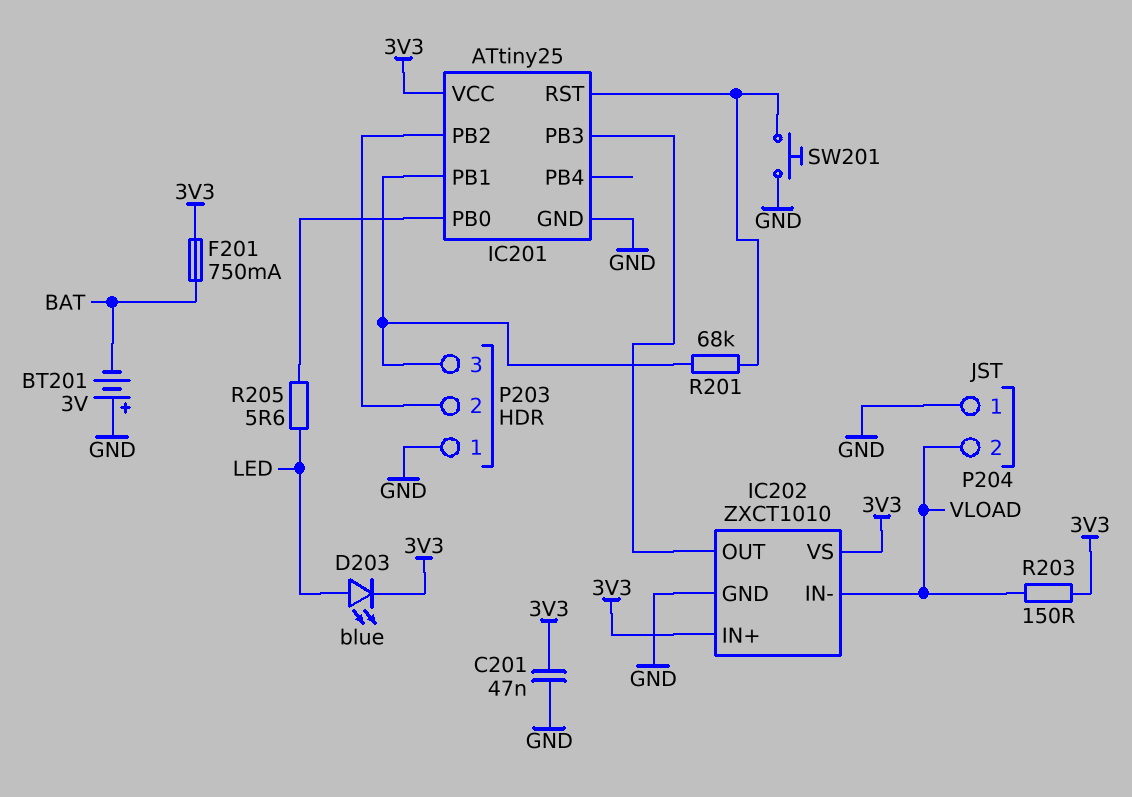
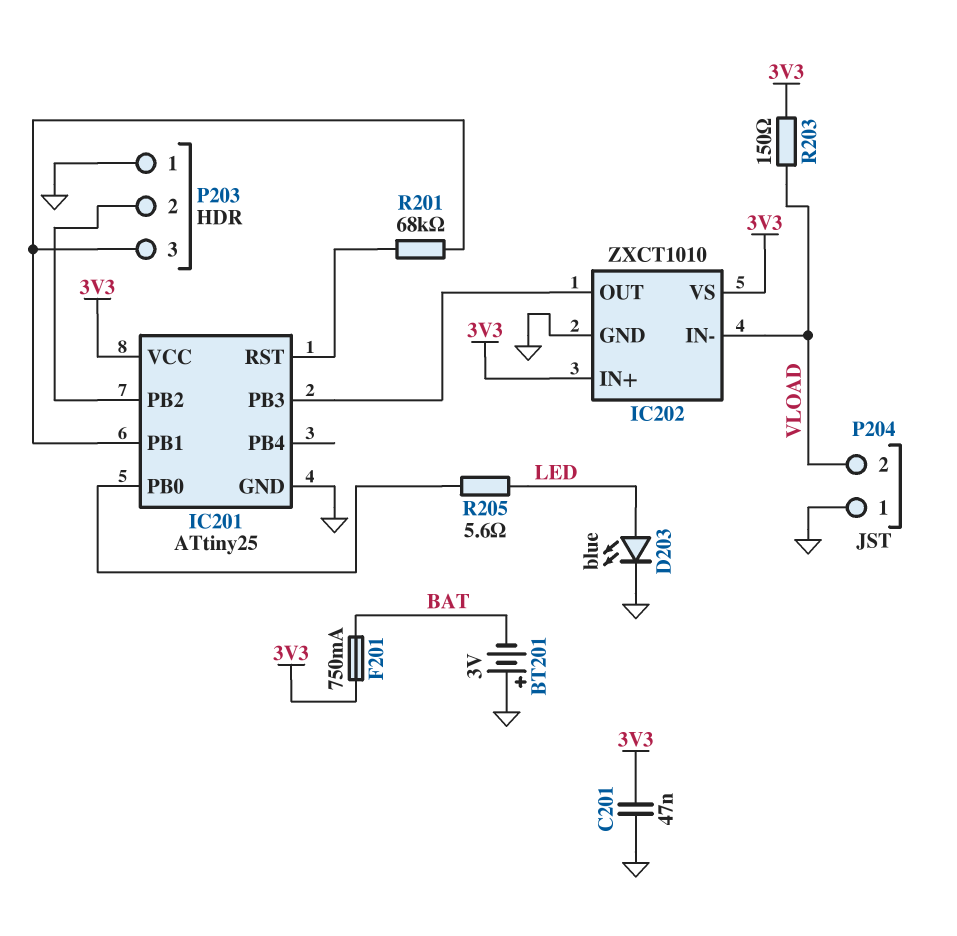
D203: LED blue (A LED, K 3V3) -> LED blue (A LED, K GND)
SW201: button (GND, IC201/RST) -> none

